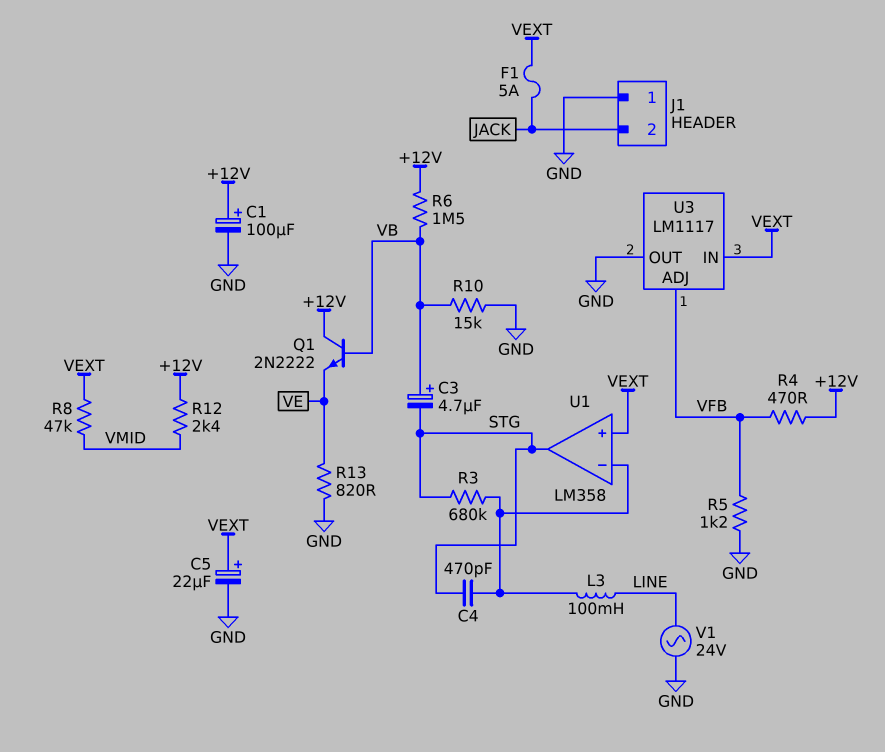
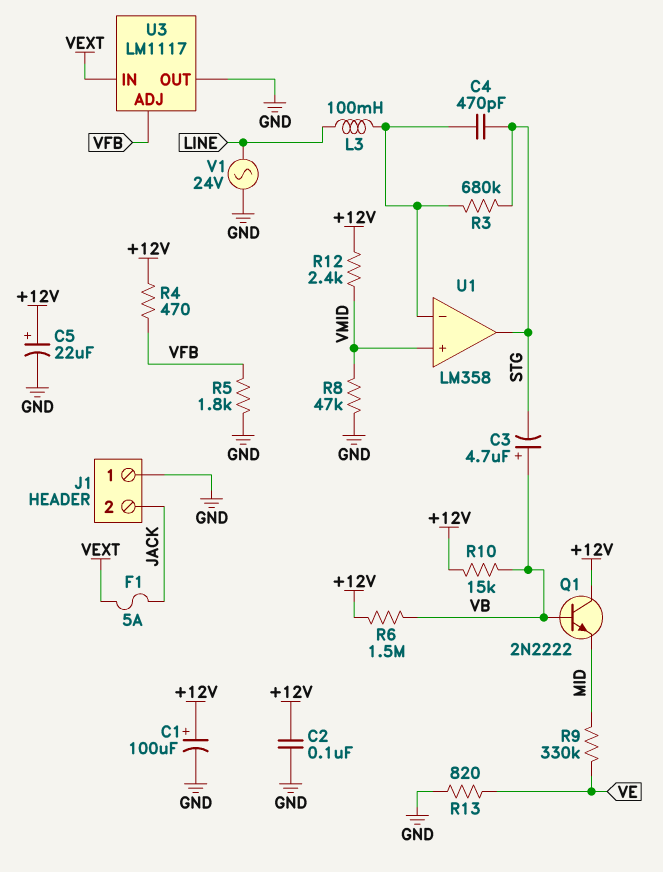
C2: none -> 100nF (+12V, GND)
C5: 22uF (plus VEXT, minus GND) -> 22uF (plus +12V, minus GND)
Q1: NPN 2N2222 (B VB, C +12V, E VE) -> NPN 2N2222 (B VB, C +12V, E MID)
R5: 1.2k (GND, VFB) -> 1.8k (GND, VFB)
R8: 47k (VEXT, VMID) -> 47k (GND, VMID)
R9: none -> 330k (MID, VE)
R10: 15k (GND, VB) -> 15k (+12V, VB)
U1 pin in+: VEXT -> VMID

